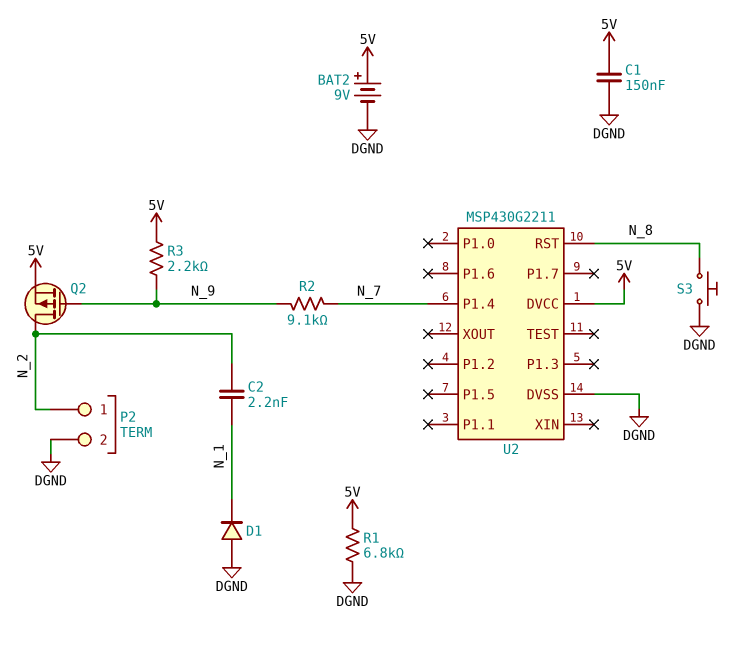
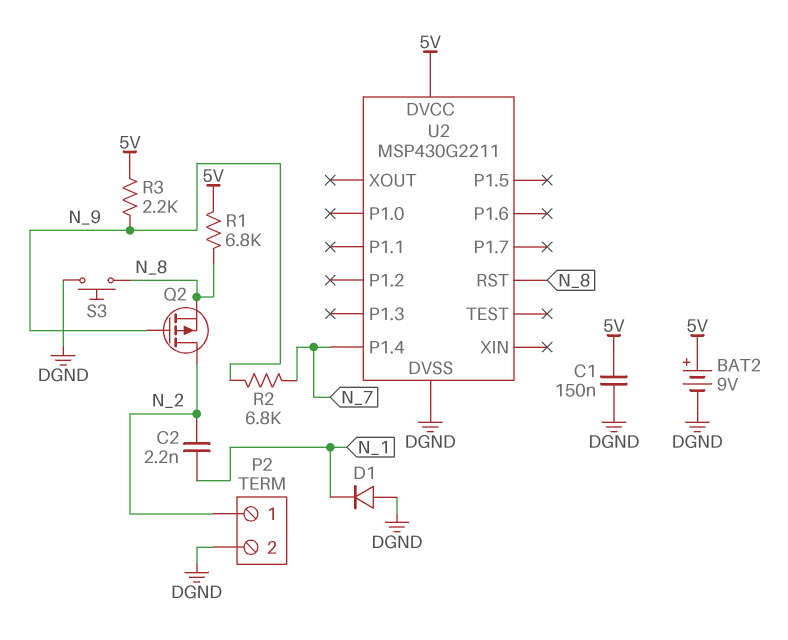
Q2: PMOS (G N_9, D N_2, S 5V) -> PMOS (G N_9, D N_2, S N_8)
R1: 6.8k (5V, DGND) -> 6.8k (5V, N_8)
R2: 9.1k (N_7, N_9) -> 6.8k (N_7, N_9)

